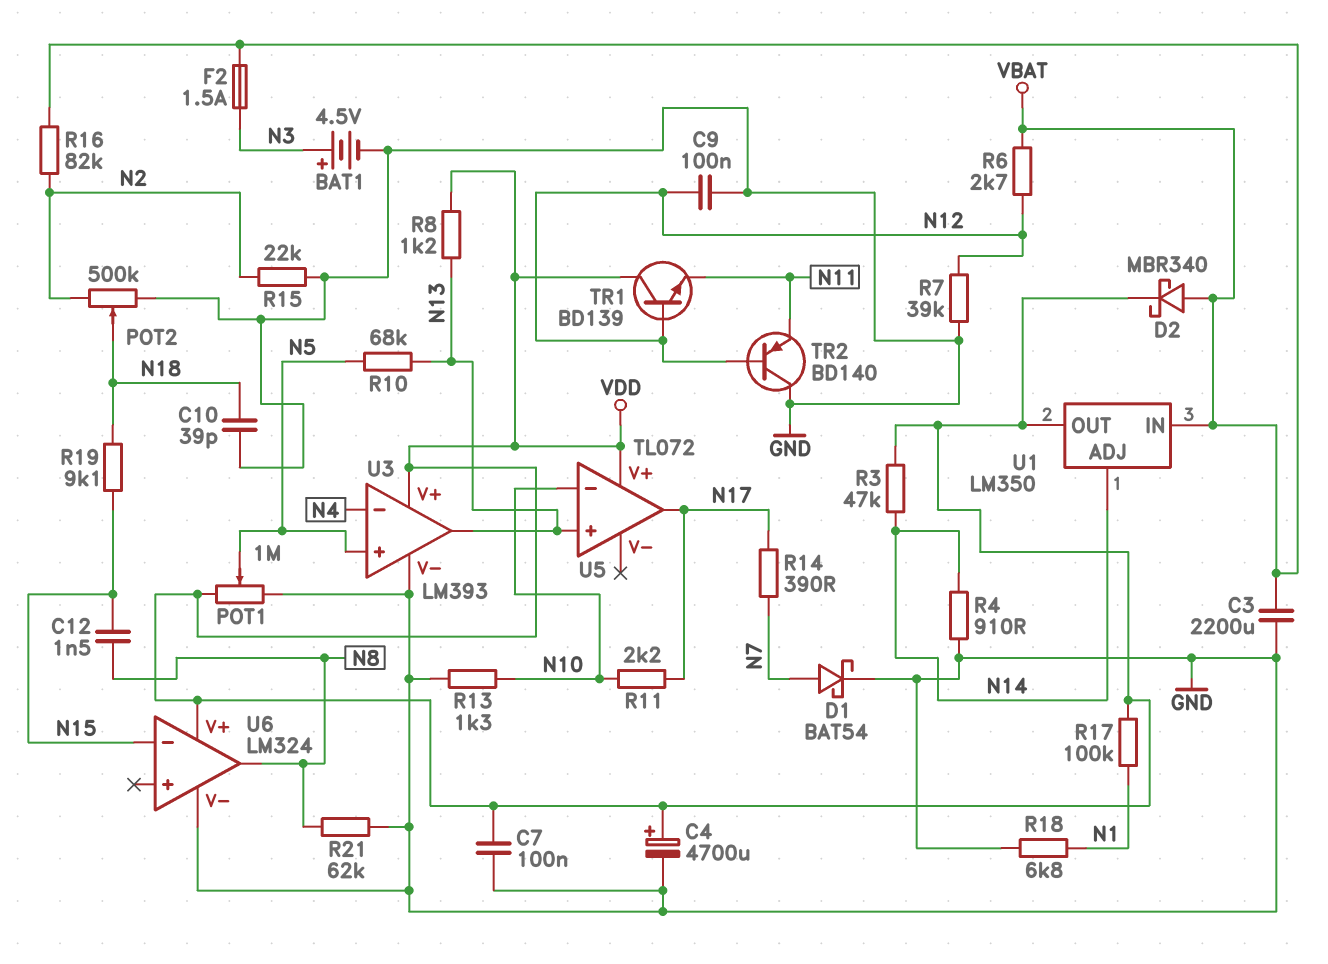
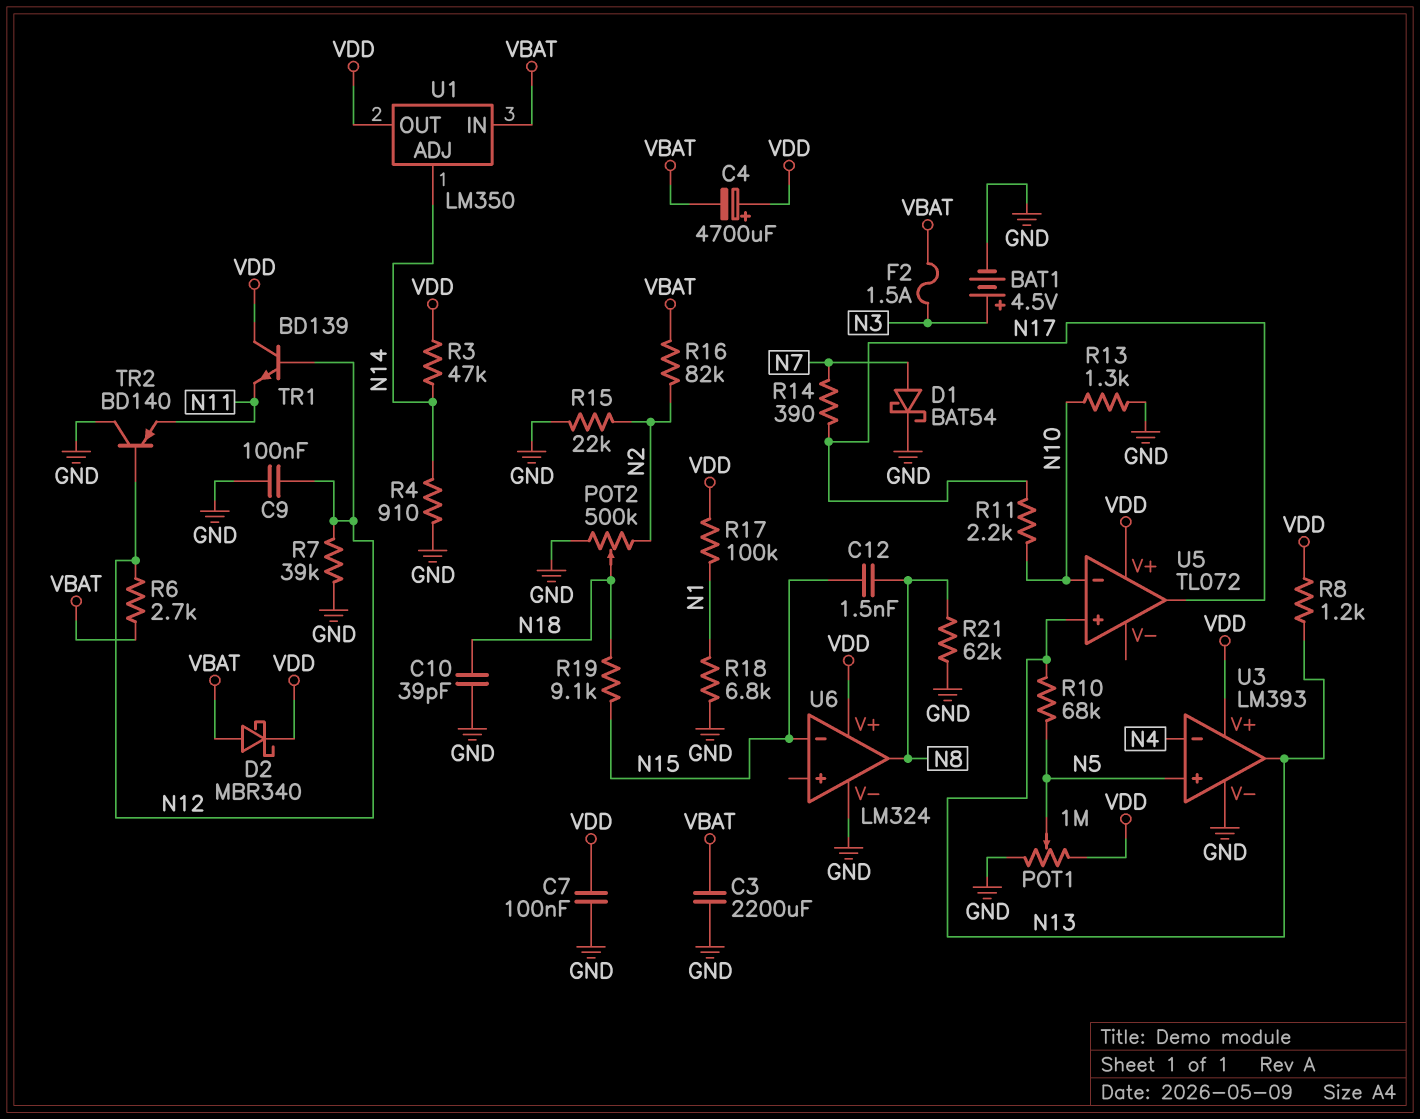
C4: 4700uF (plus VDD, minus GND) -> 4700uF (plus VDD, minus VBAT)

